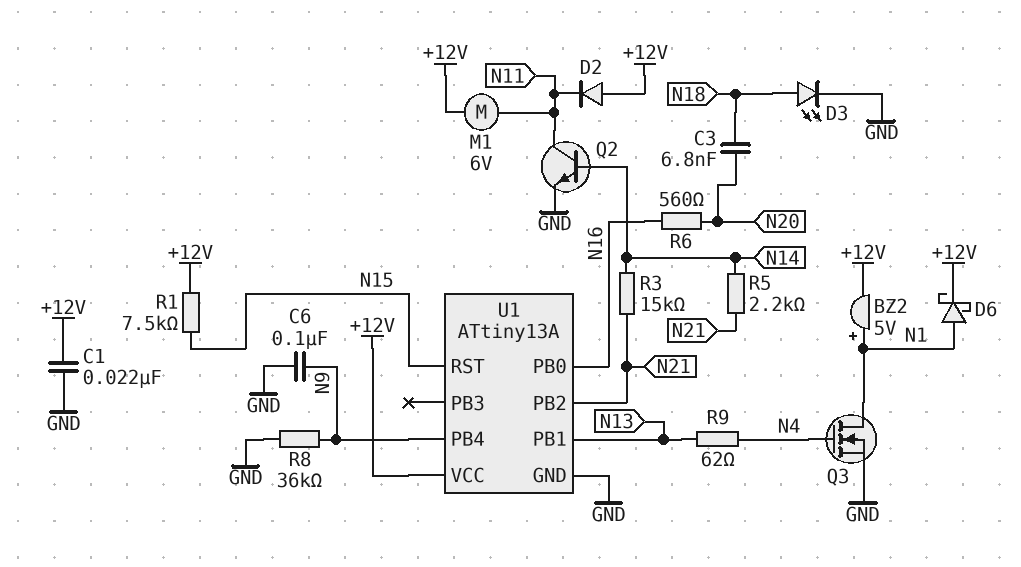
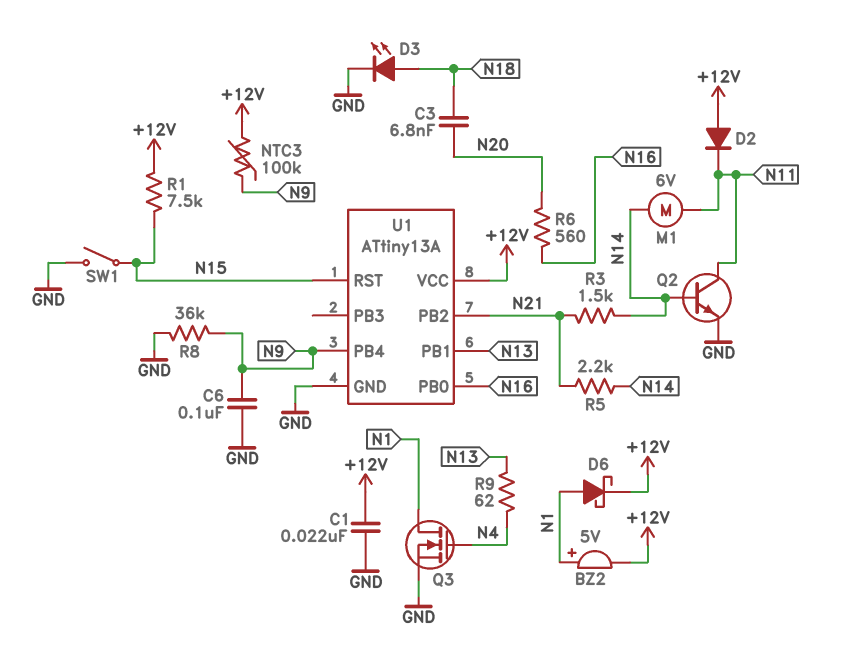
M1: motor 6V (+12V, N11) -> motor 6V (N11, N14)
NTC3: none -> 100k (+12V, N9)
R3: 15k (N14, N21) -> 1.5k (N14, N21)
SW1: none -> switch (GND, N15)

